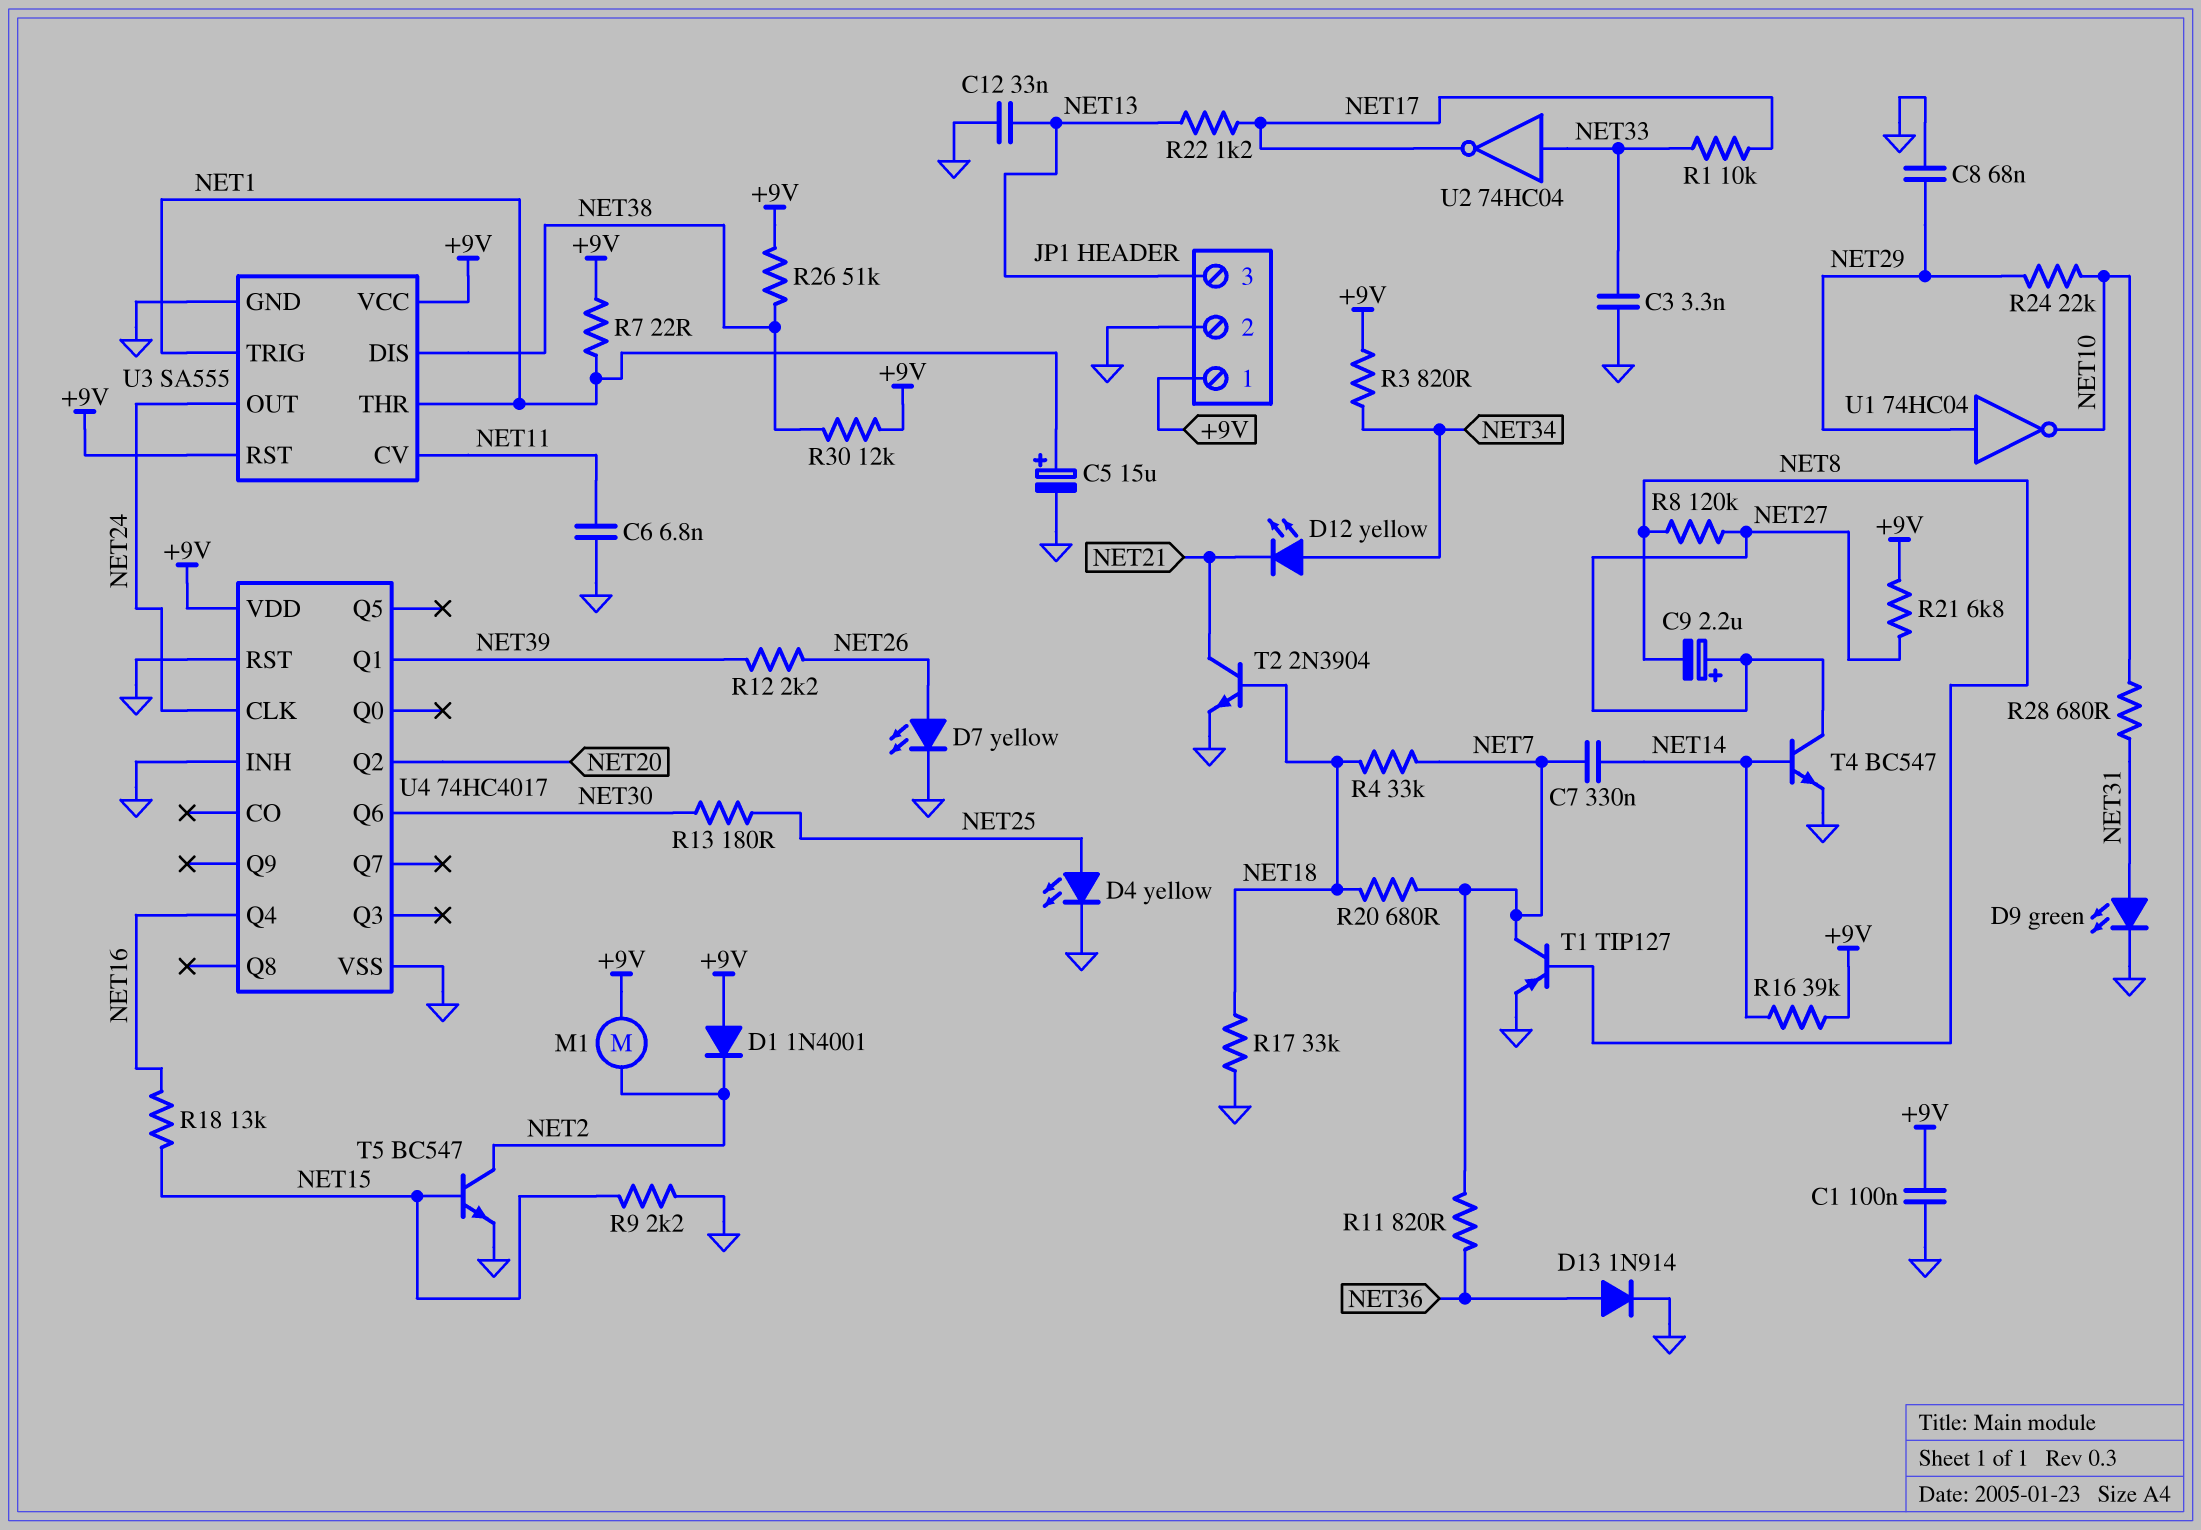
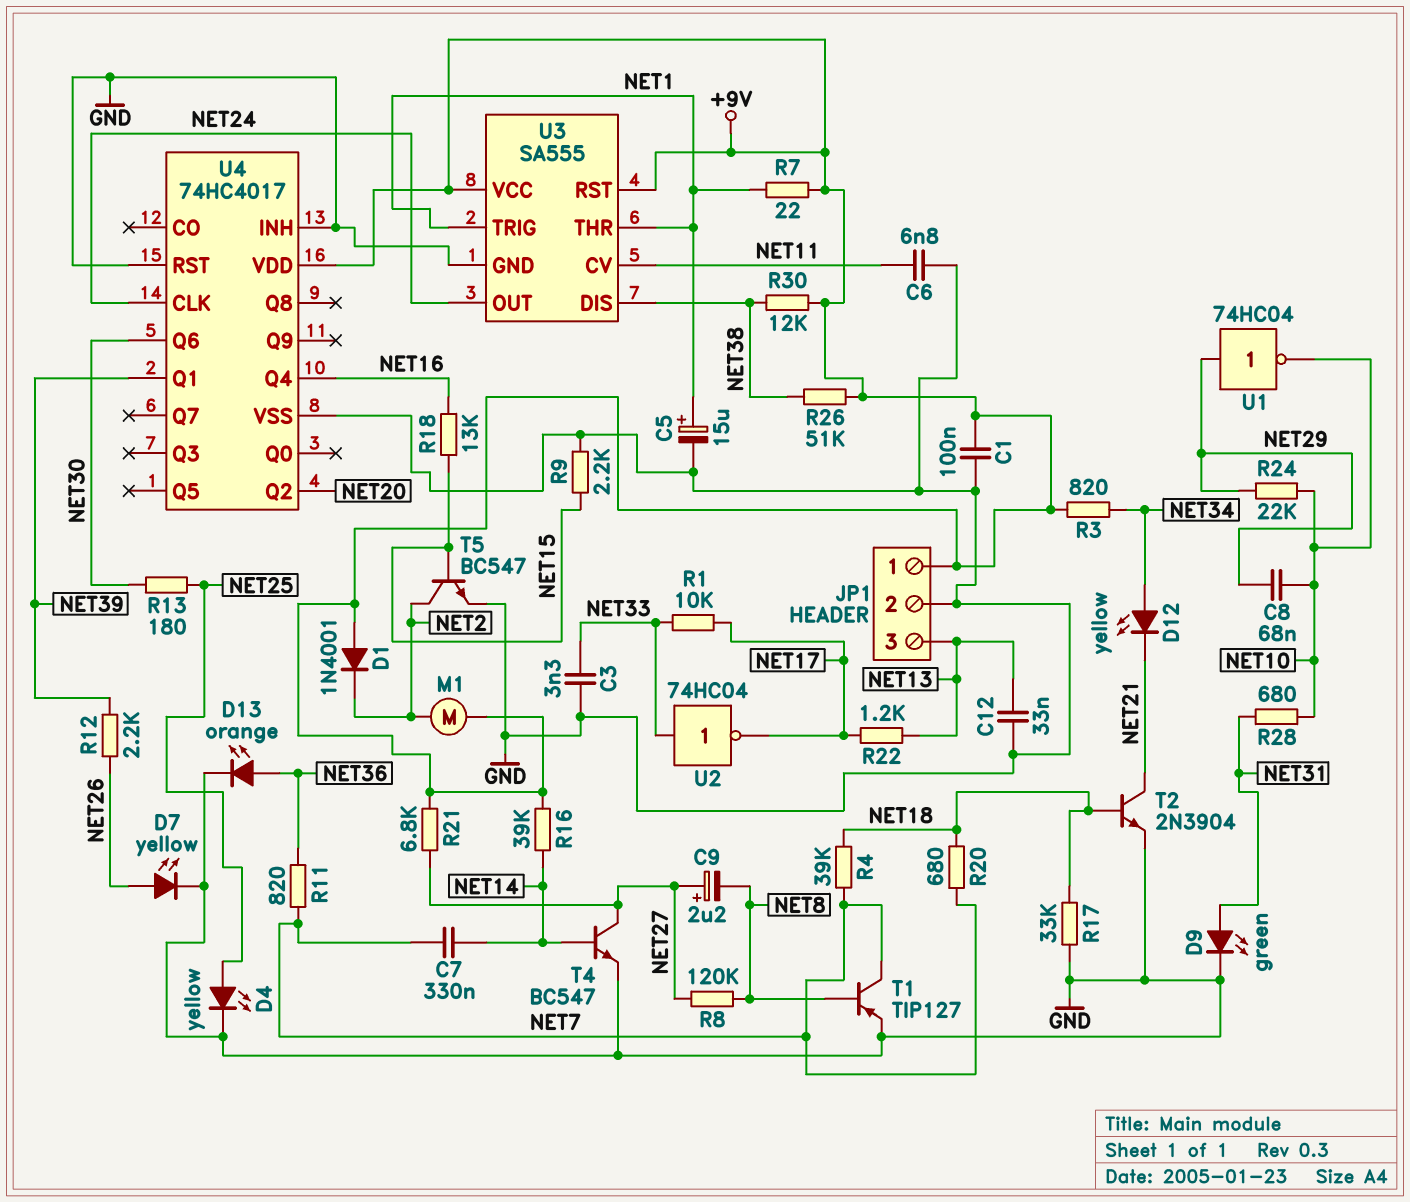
C8: 68nF (GND, NET29) -> 68nF (NET10, NET29)
D13: diode 1N914 (A NET36, K GND) -> LED orange (A NET36, K GND)
R4: 33k (NET7, NET18) -> 39k (NET7, NET18)

